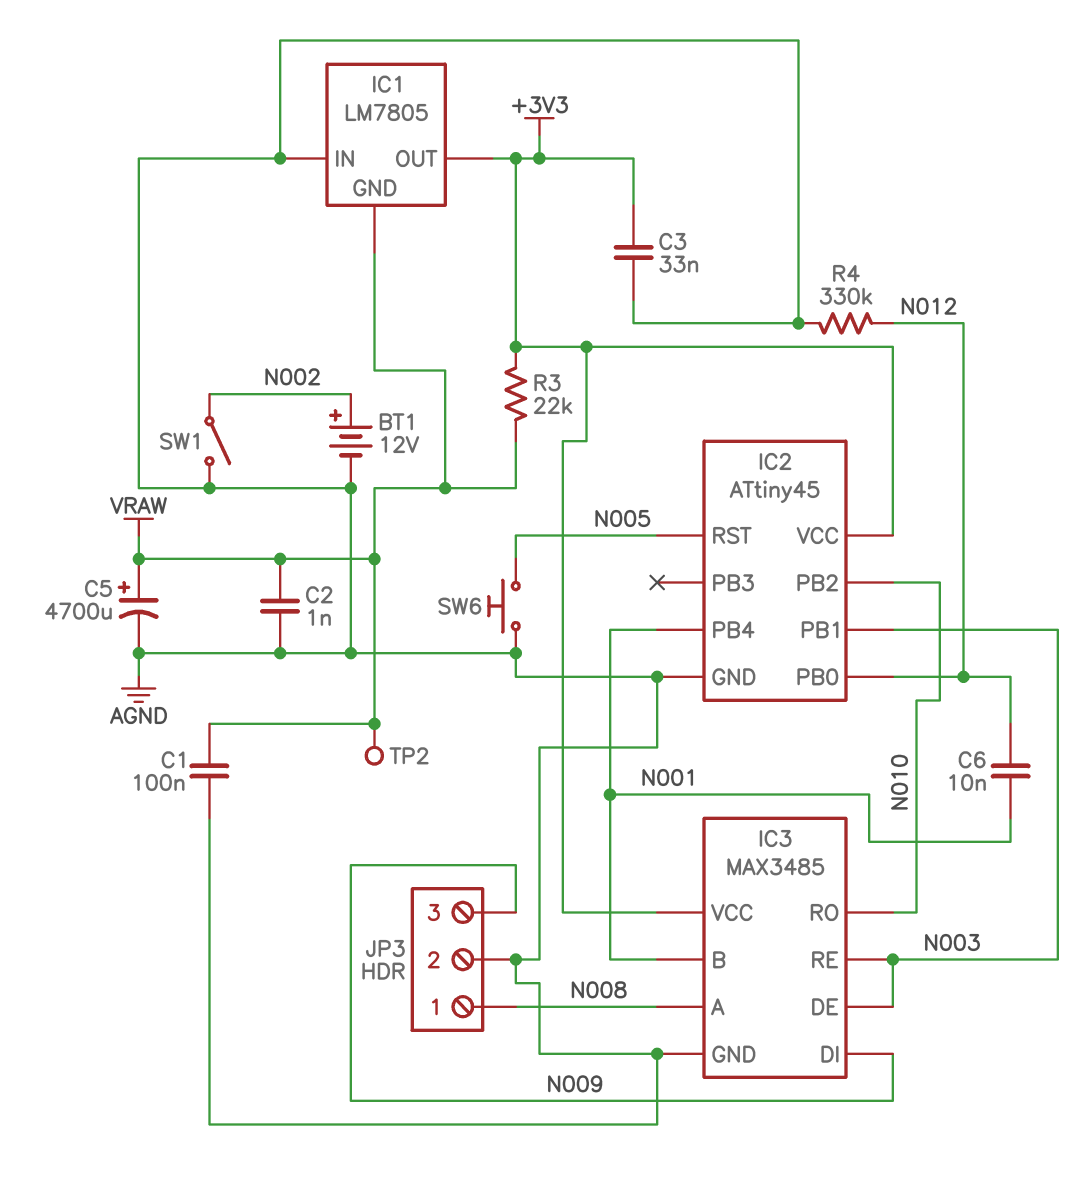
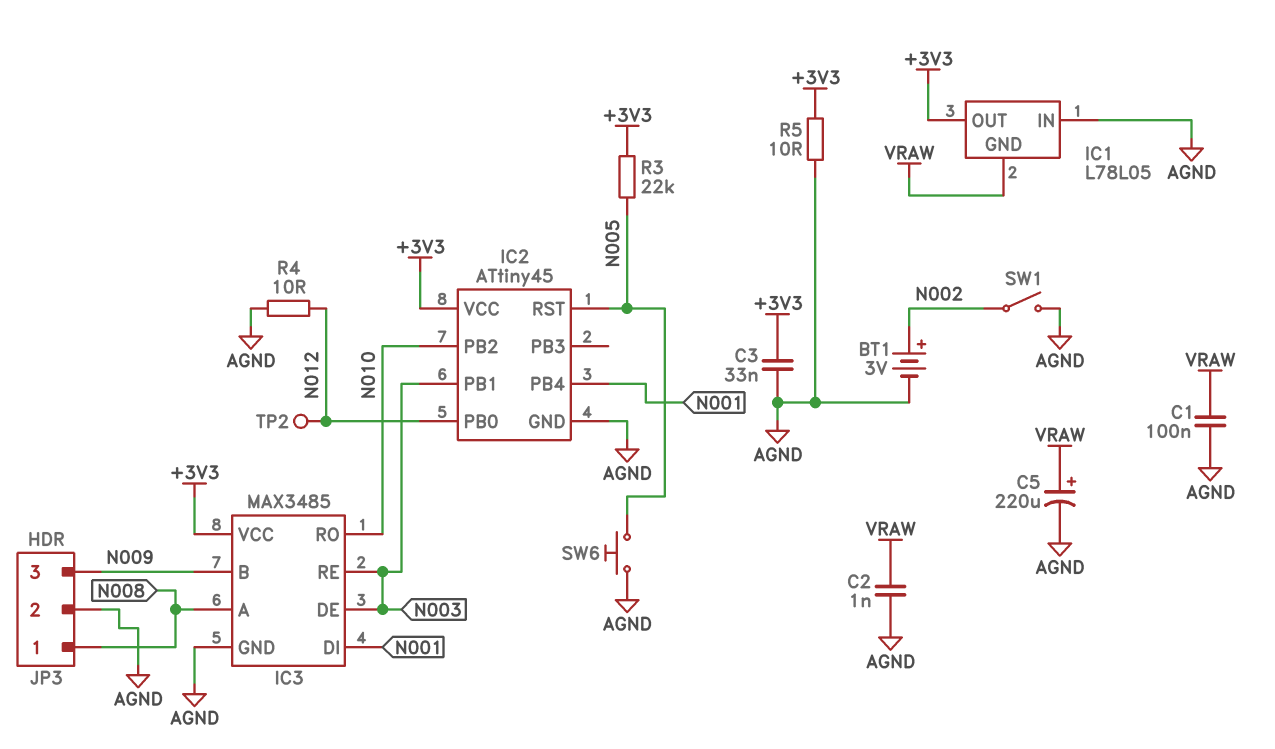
BT1: 12V (plus N002, minus AGND) -> 3V (plus N002, minus AGND)
C5: 4700uF (plus VRAW, minus AGND) -> 220uF (plus VRAW, minus AGND)
C6: 10nF (N001, N012) -> none
IC1: LM7805 -> L78L05
IC3 pin B: N001 -> N009
IC3 pin DI: N009 -> N001
R3: 22k (+3V3, VRAW) -> 22k (+3V3, N005)
R4: 330k (AGND, N012) -> 10 (AGND, N012)
R5: none -> 10 (+3V3, AGND)
TP2: test point (VRAW) -> test point (N012)

